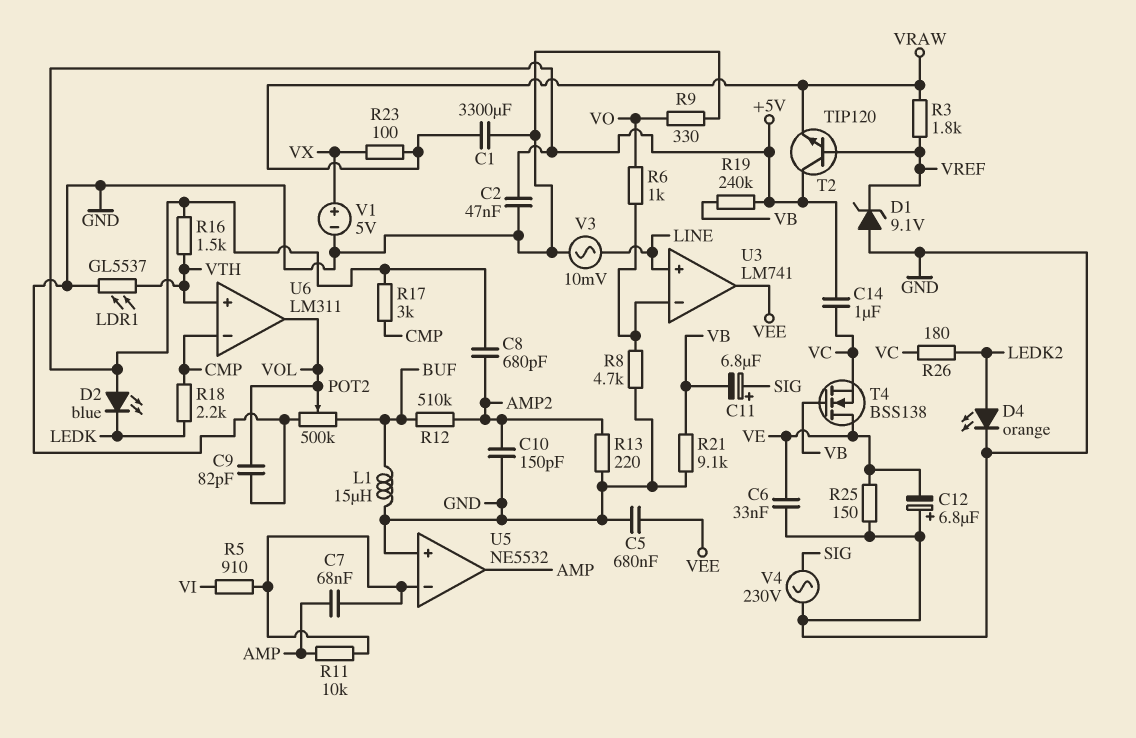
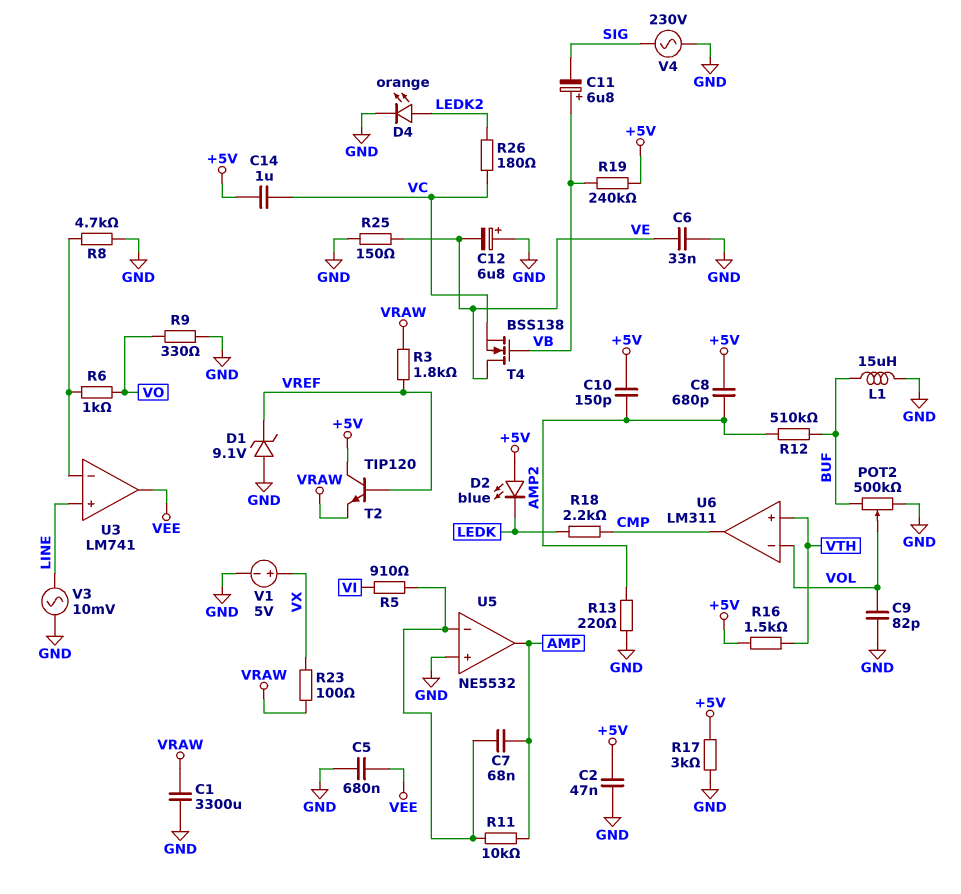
C10: 150pF (AMP2, GND) -> 150pF (+5V, AMP2)
C11: 6.8uF (plus SIG, minus VB) -> 6.8uF (plus VB, minus SIG)
LDR1: GL5537 (GND, VTH) -> none
R17: 3k (+5V, CMP) -> 3k (+5V, GND)
R21: 9.1k (GND, VB) -> none
U6 pin in-: CMP -> VOL
U6 pin out: VOL -> CMP

